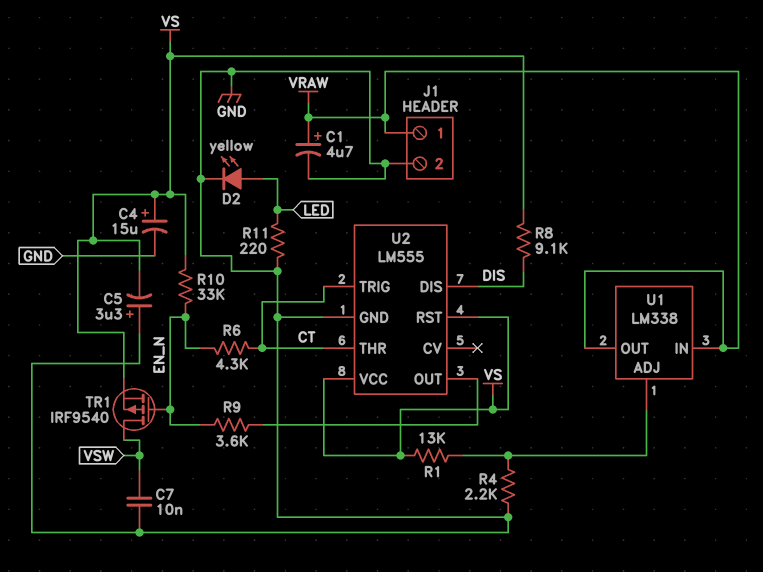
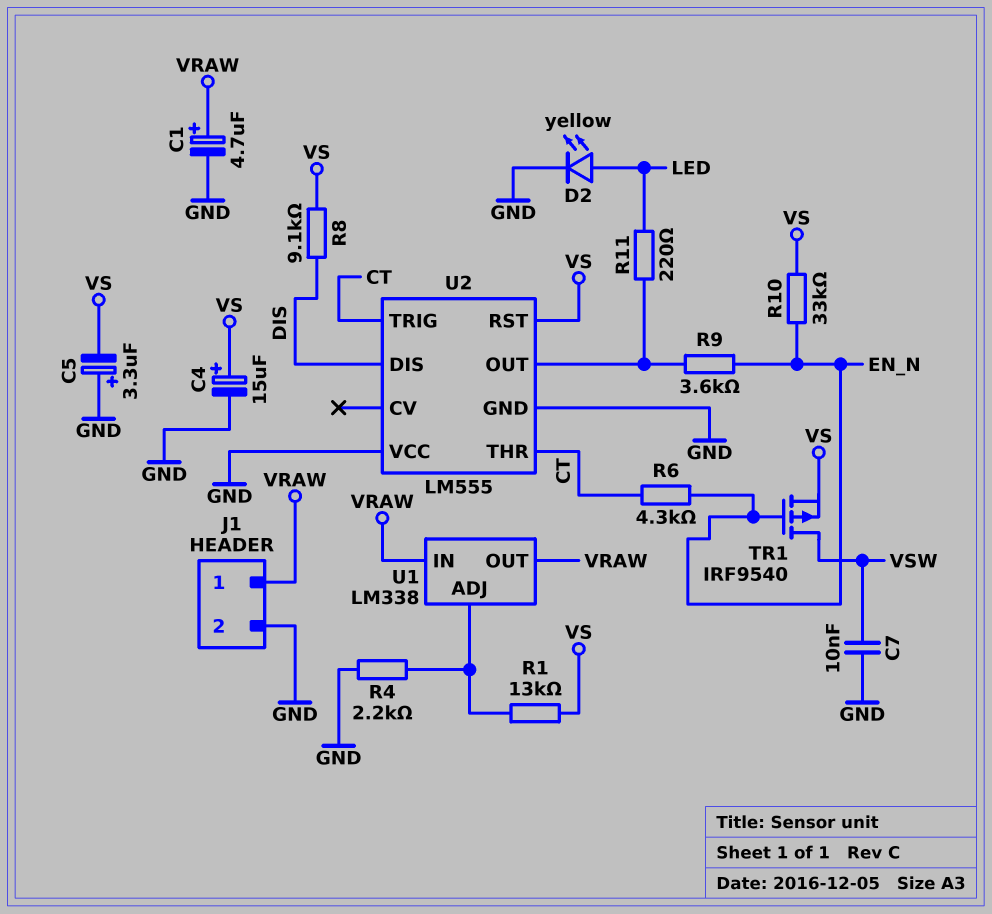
R11: 220 (GND, LED) -> 220 (LED, U2/OUT)
U2 pin VCC: VS -> GND

